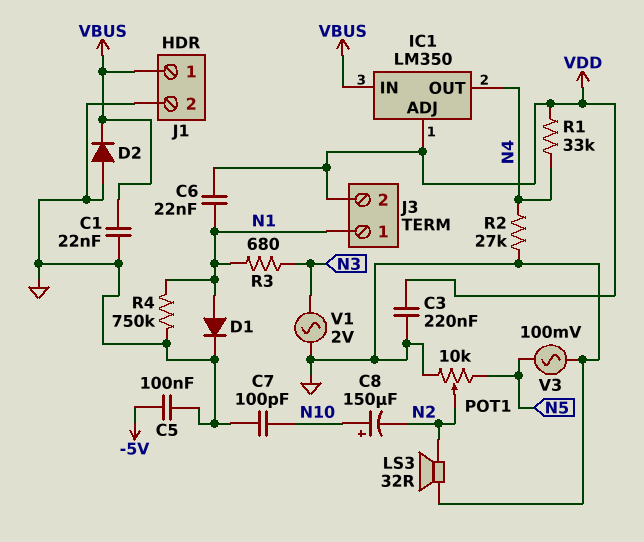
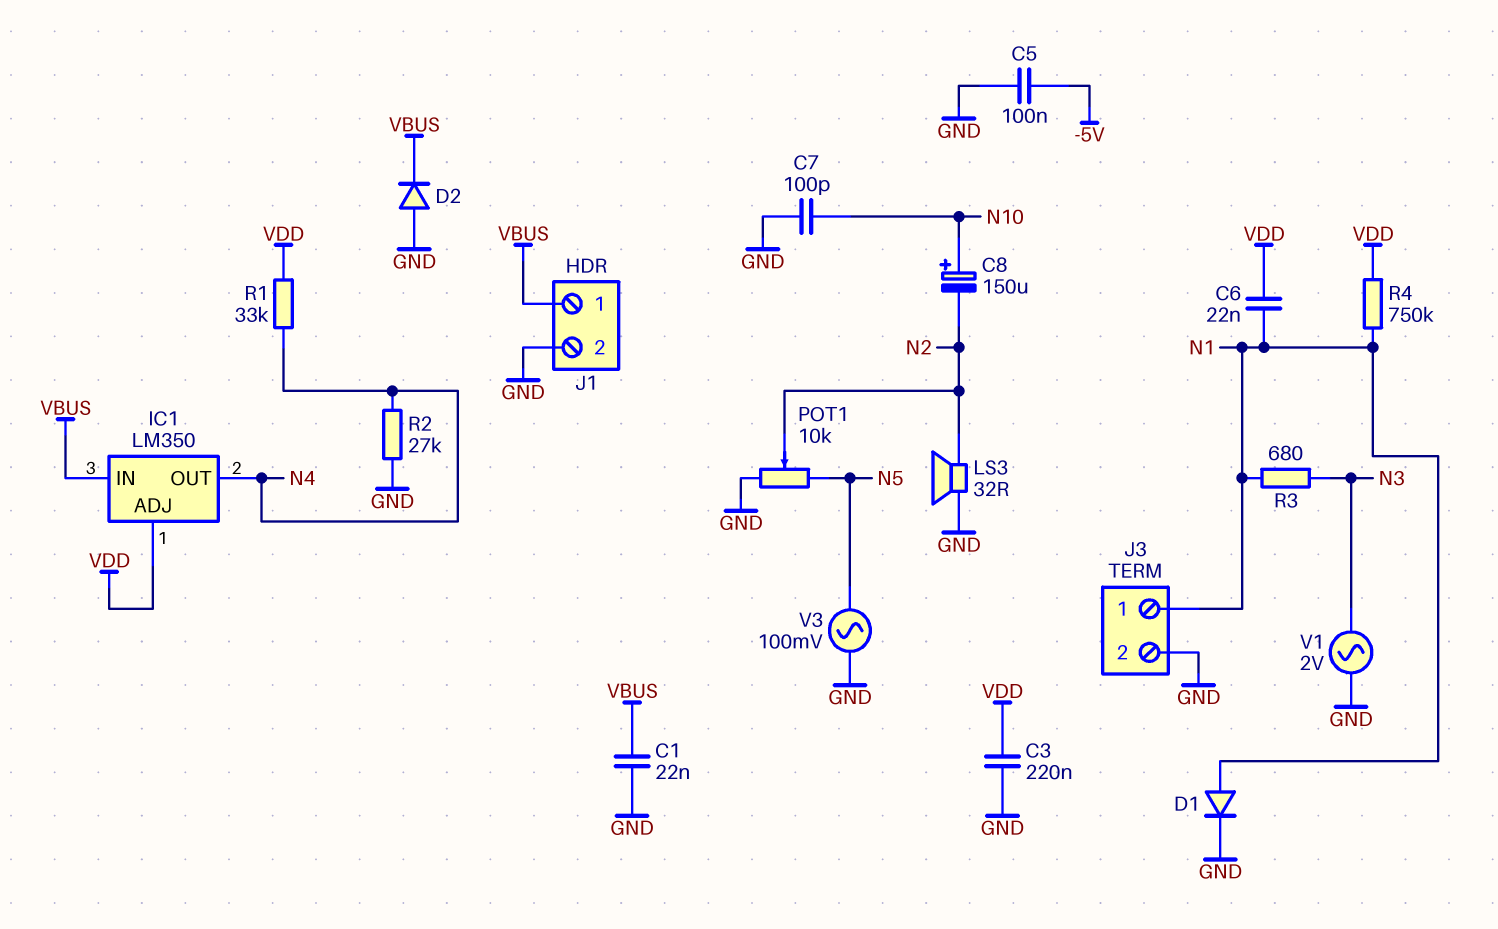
J3 pin 2: VDD -> GND
R4: 750k (GND, N1) -> 750k (N1, VDD)

